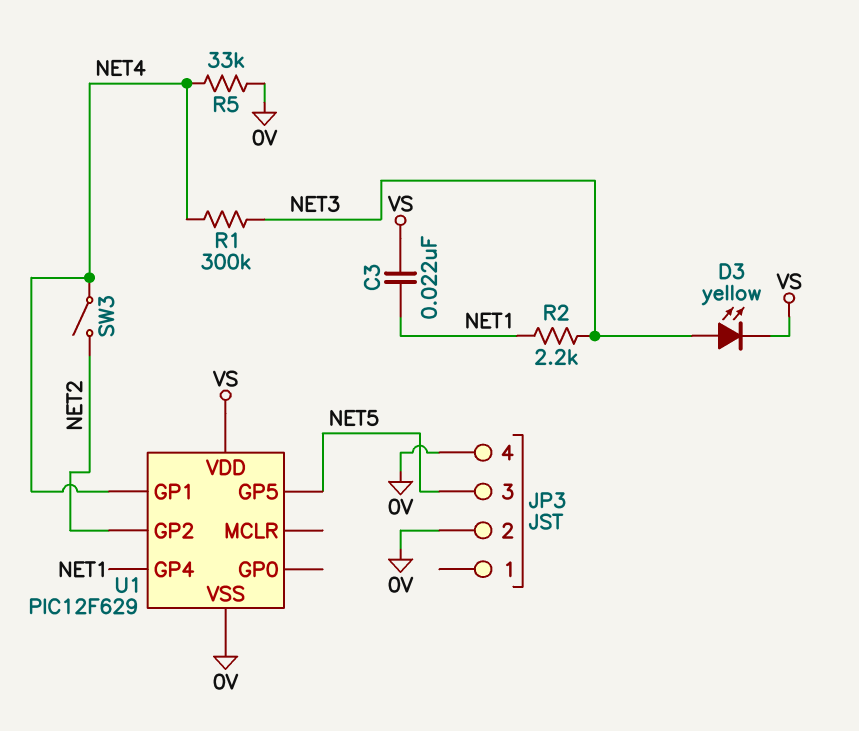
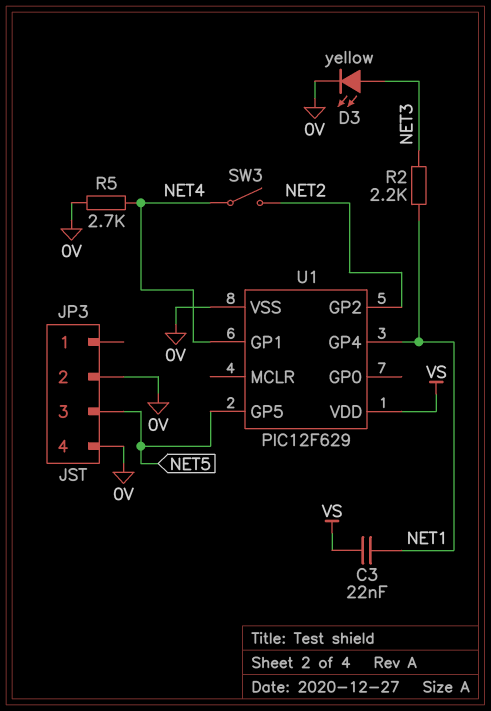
D3: LED yellow (A NET3, K VS) -> LED yellow (A NET3, K 0V)
R1: 300k (NET3, NET4) -> none
R5: 33k (0V, NET4) -> 2.7k (0V, NET4)

